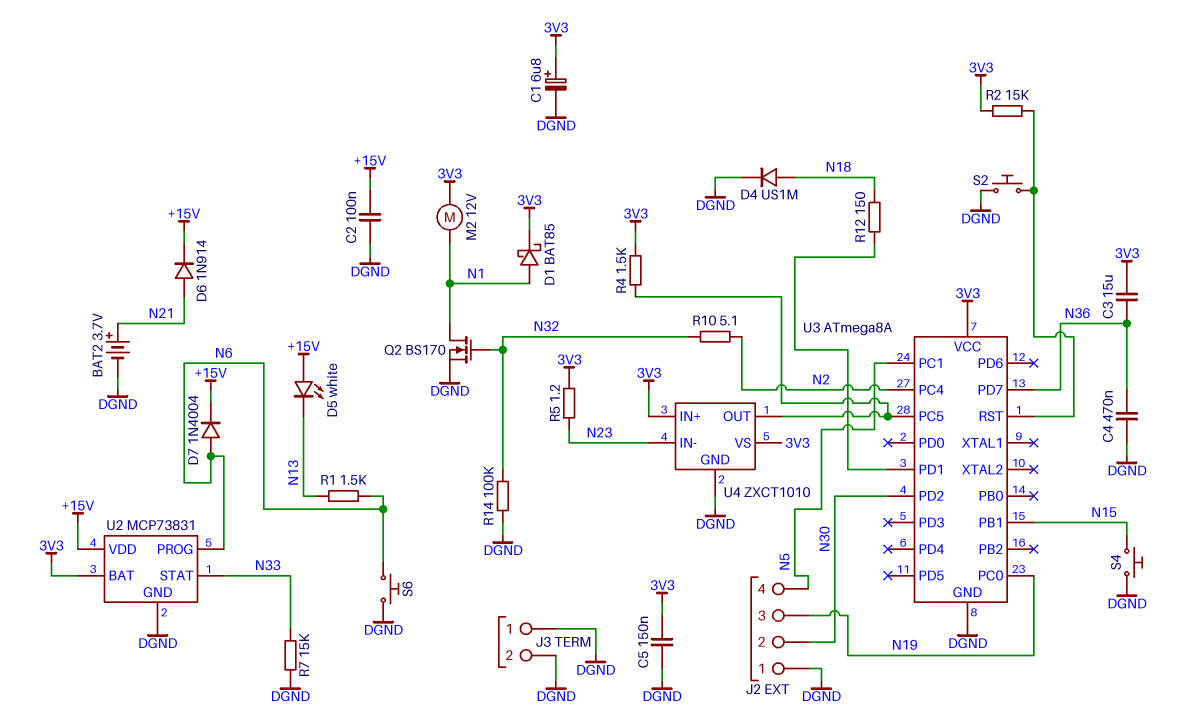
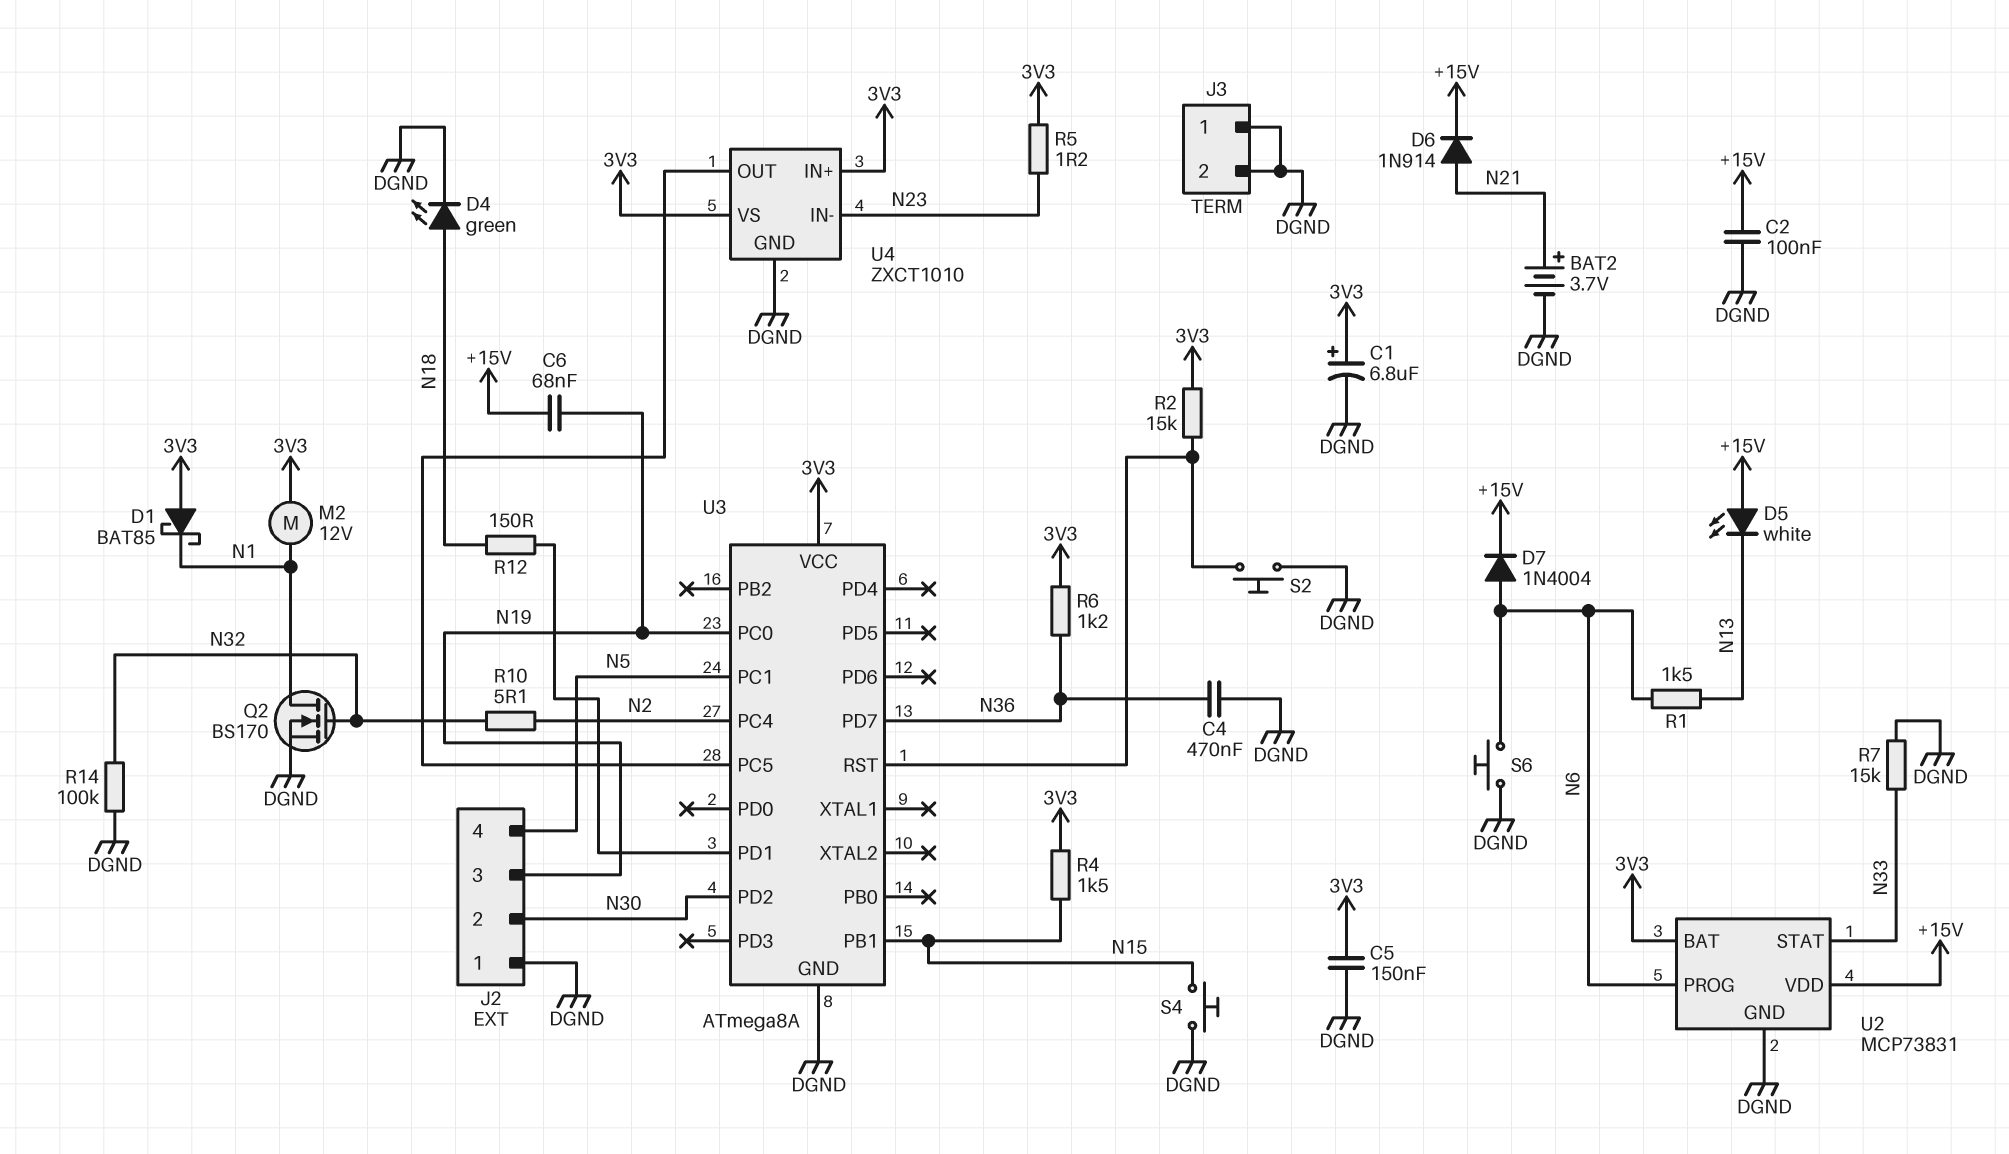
C3: 15uF (3V3, N36) -> none
C6: none -> 68nF (+15V, N19)
D1: schottky BAT85 (A N1, K 3V3) -> schottky BAT85 (A 3V3, K N1)
D4: diode US1M (A N18, K DGND) -> LED green (A N18, K DGND)
R4: 1.5k (3V3, U3/PC5) -> 1.5k (3V3, N15)
R6: none -> 1.2k (3V3, N36)

